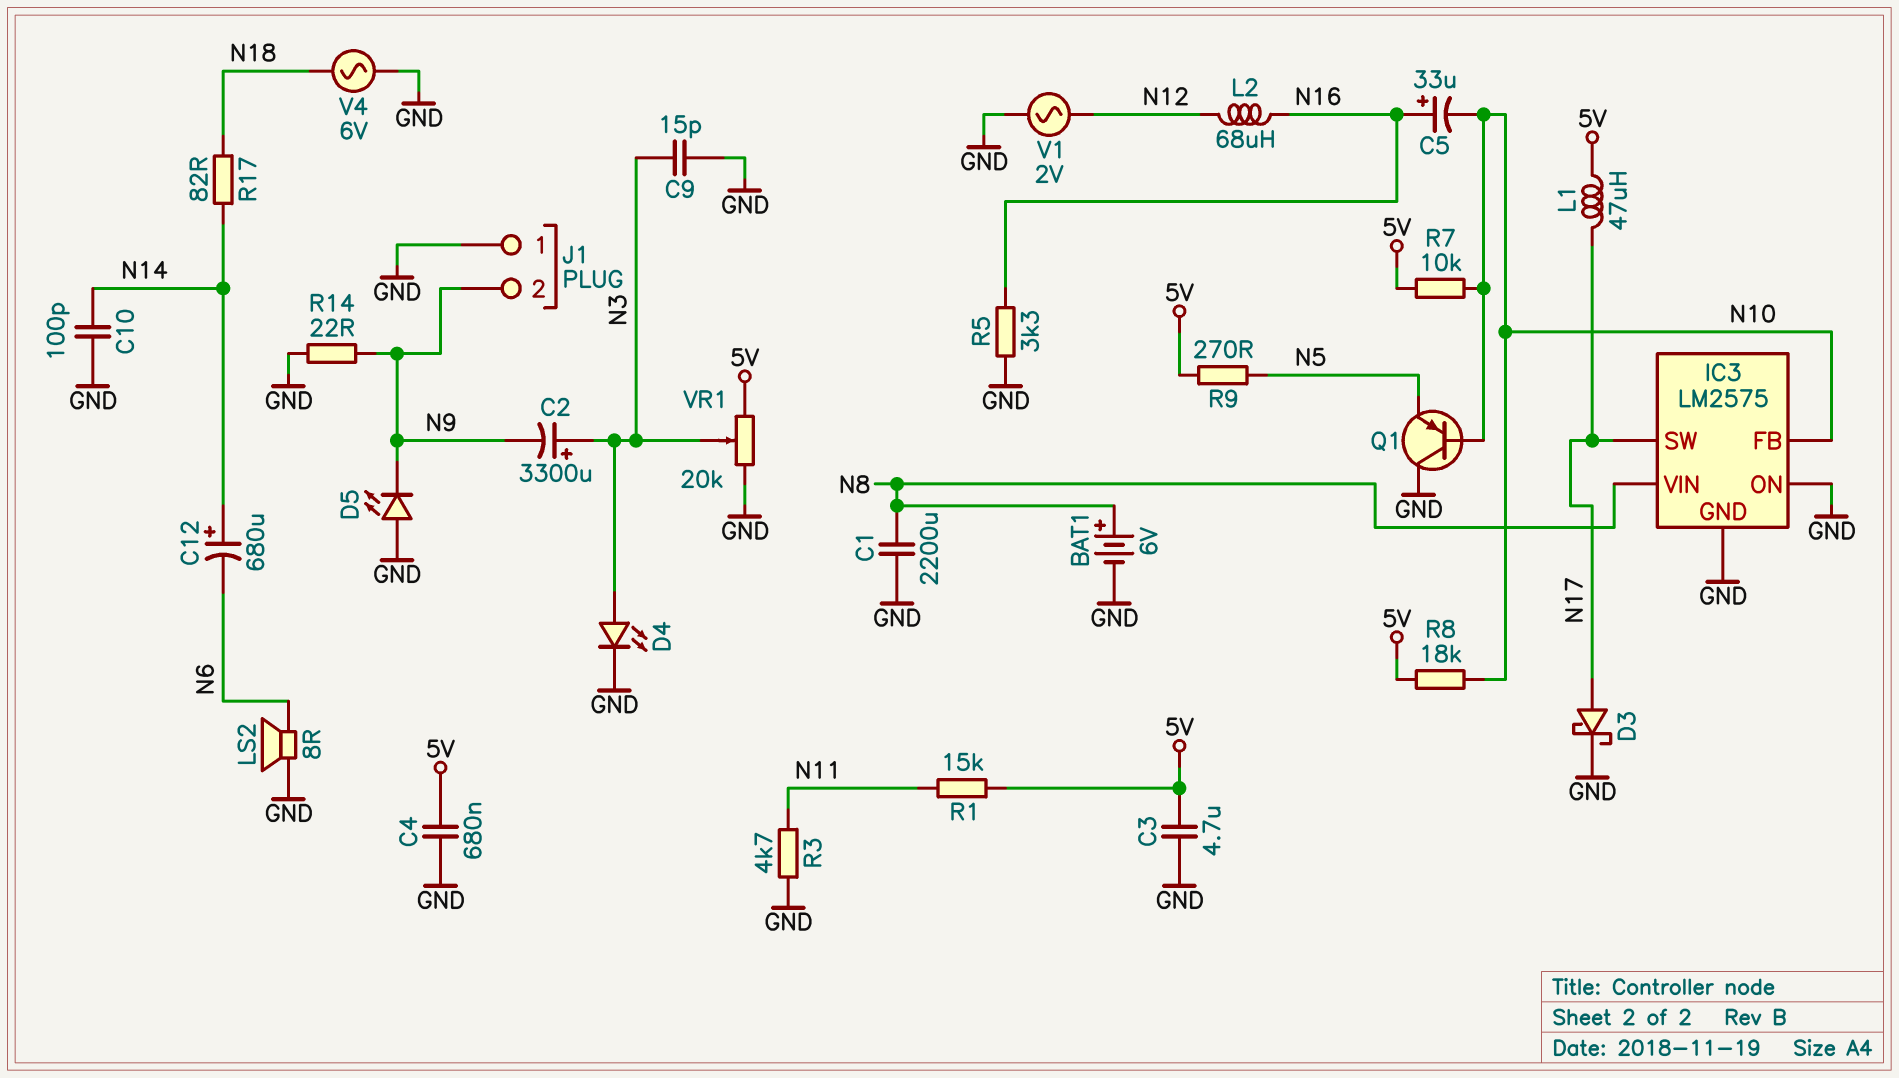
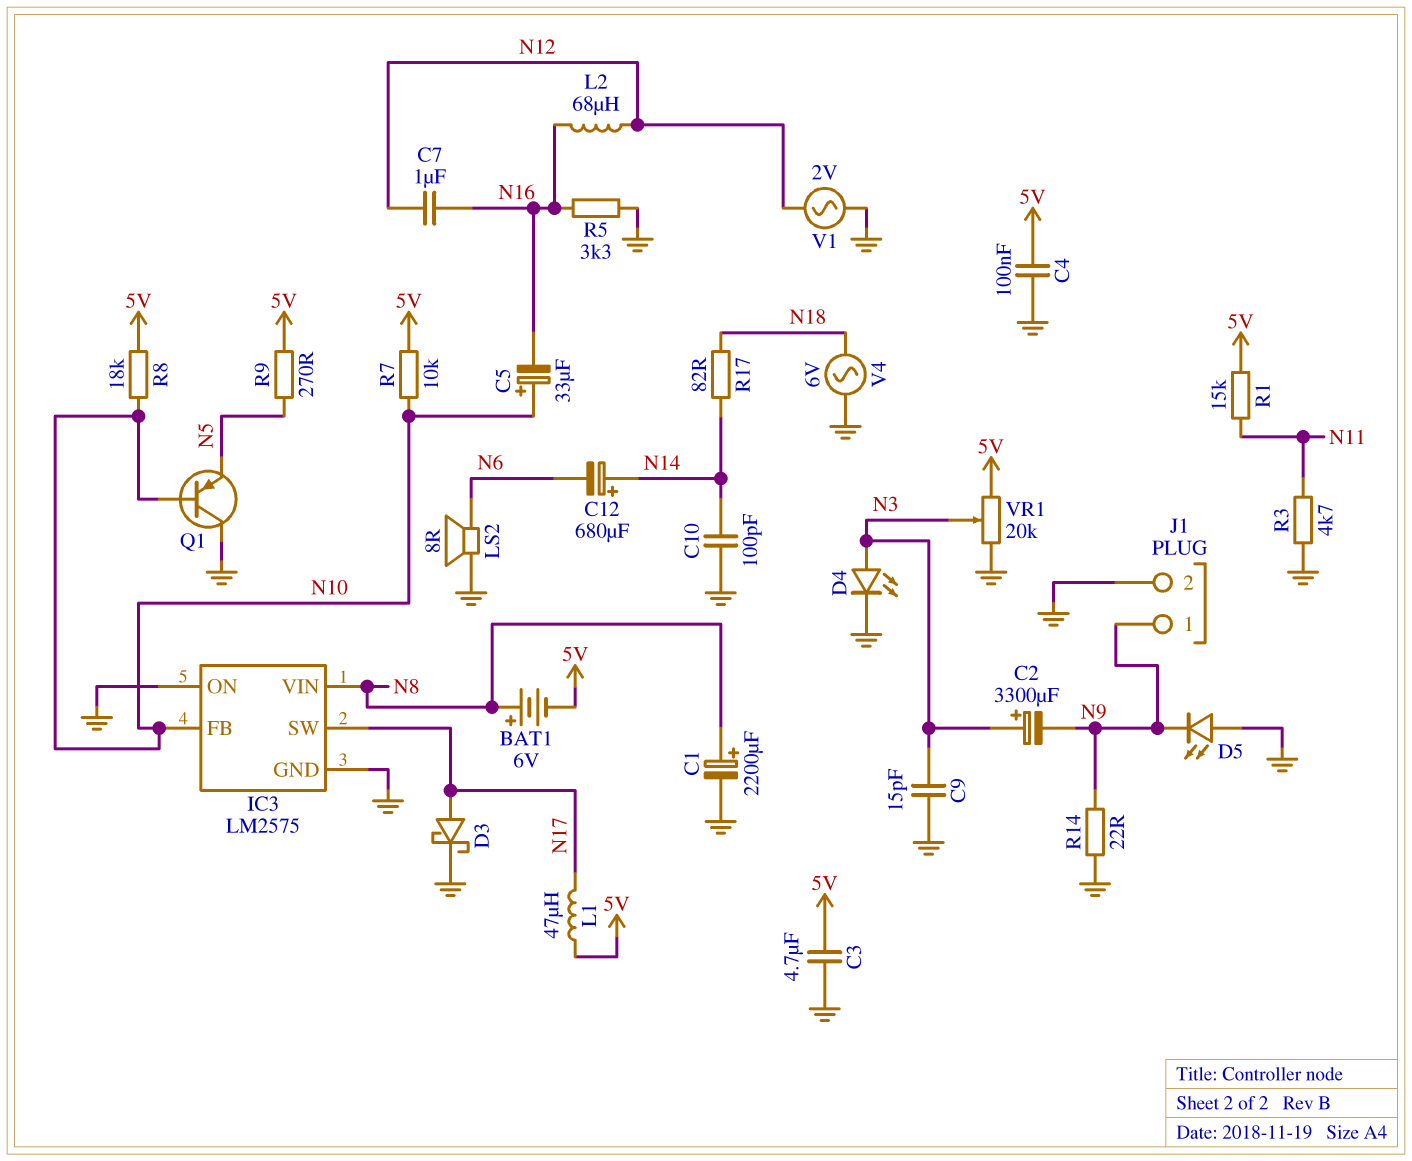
BAT1: 6V (plus N8, minus GND) -> 6V (plus N8, minus 5V)
C1: 2200uF (GND, N8) -> 2200uF (plus N8, minus GND)
C4: 680nF (5V, GND) -> 100nF (5V, GND)
C5: 33uF (plus N16, minus N10) -> 33uF (plus N10, minus N16)
C7: none -> 1uF (N12, N16)
J1 pin 1: GND -> N9
J1 pin 2: N9 -> GND

